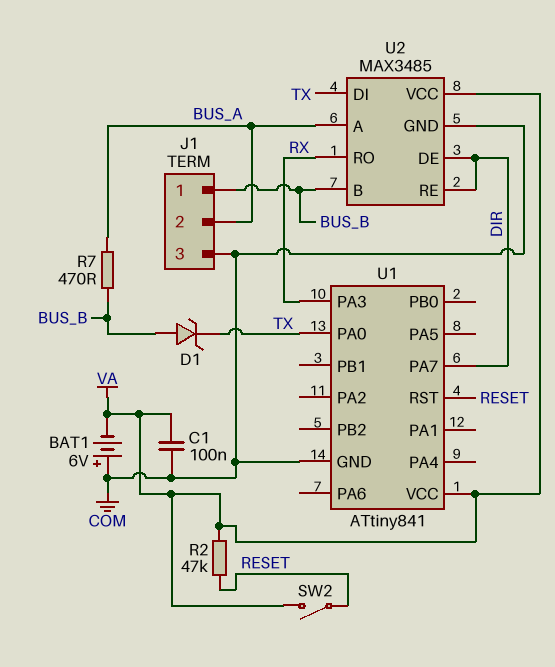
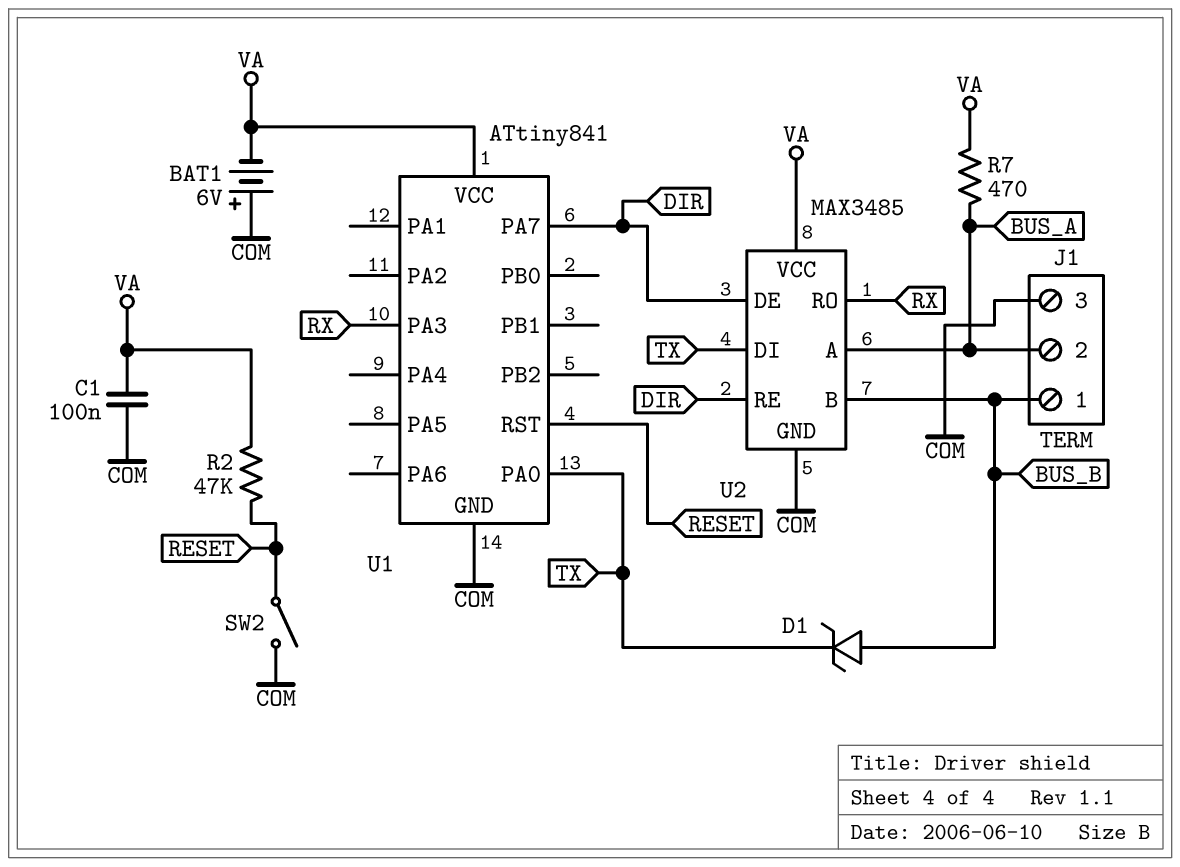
R7: 470 (BUS_A, BUS_B) -> 470 (BUS_A, VA)
SW2: switch (RESET, VA) -> switch (COM, RESET)

